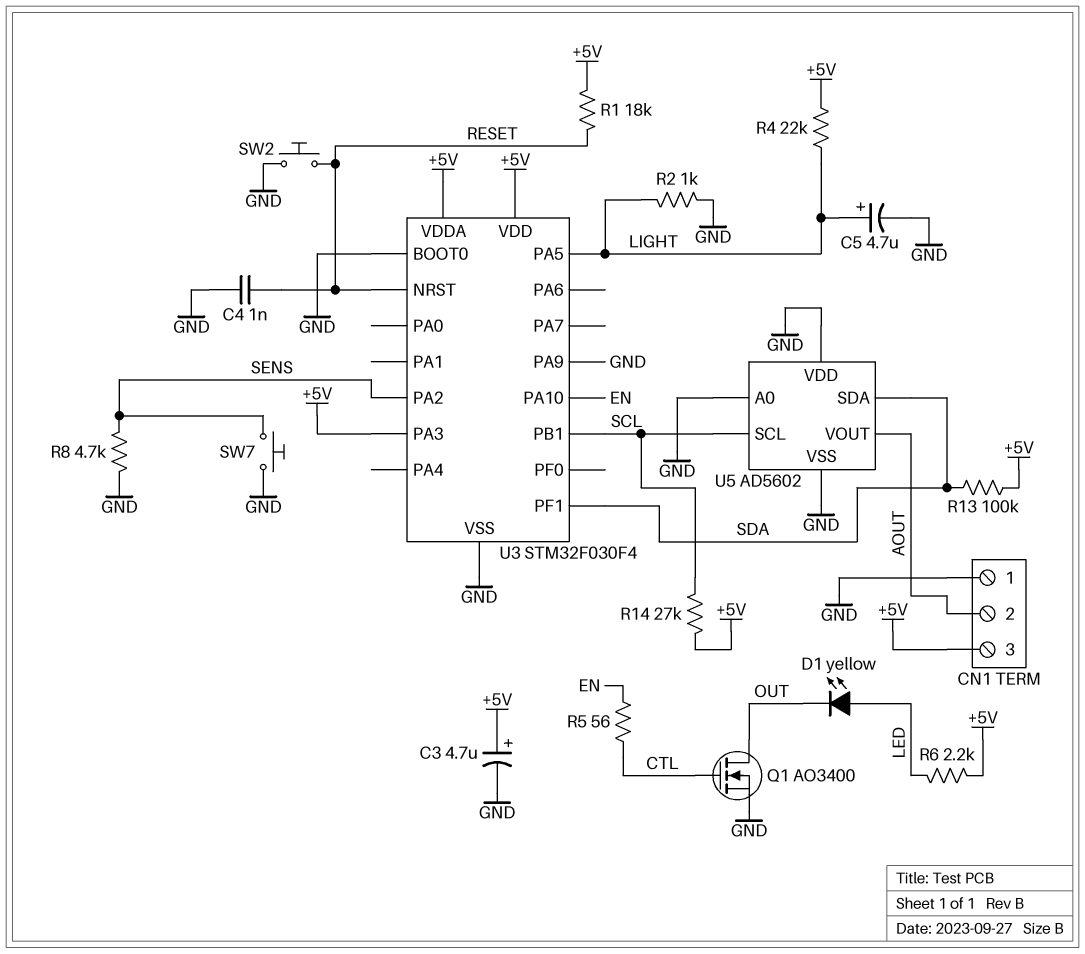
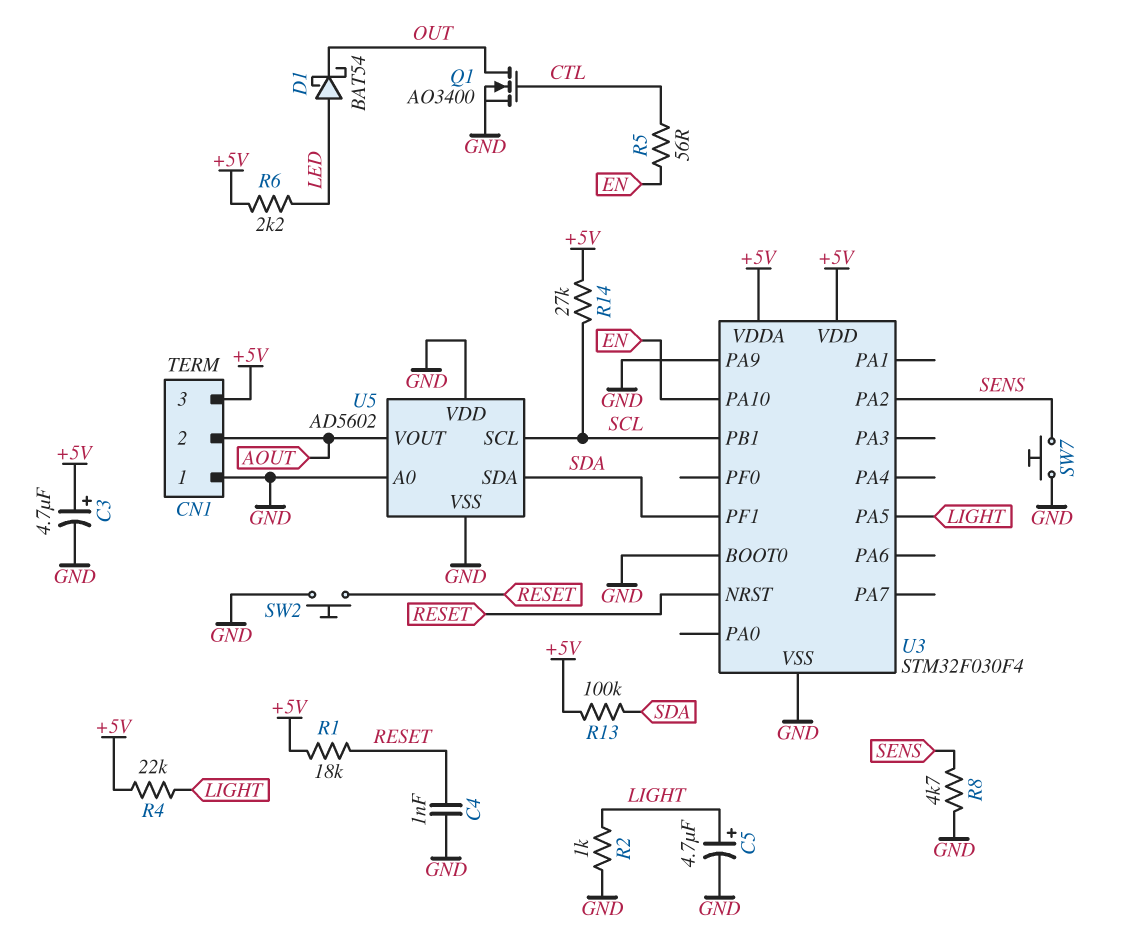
D1: LED yellow (A LED, K OUT) -> schottky BAT54 (A LED, K OUT)
U3 pin PA3: +5V -> none

